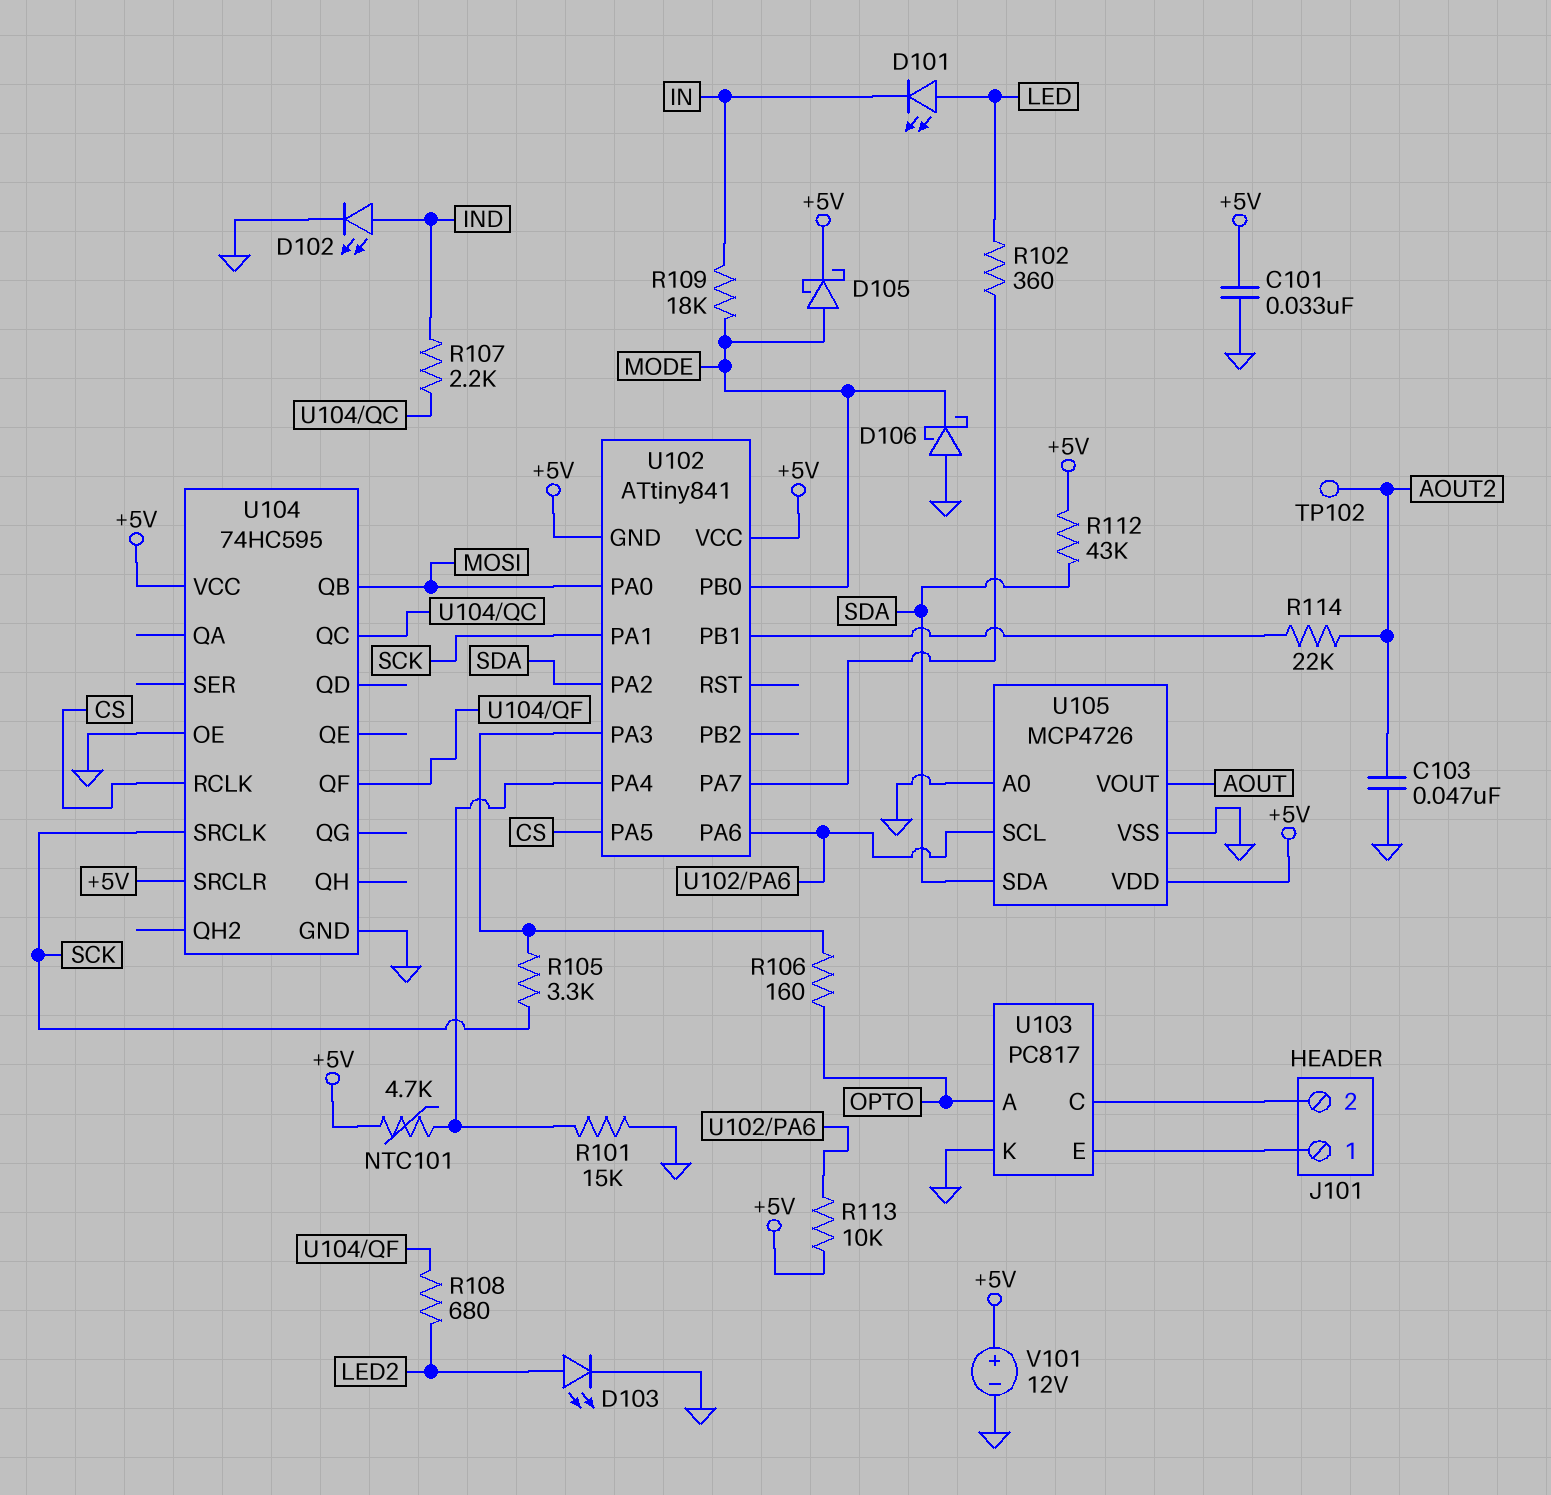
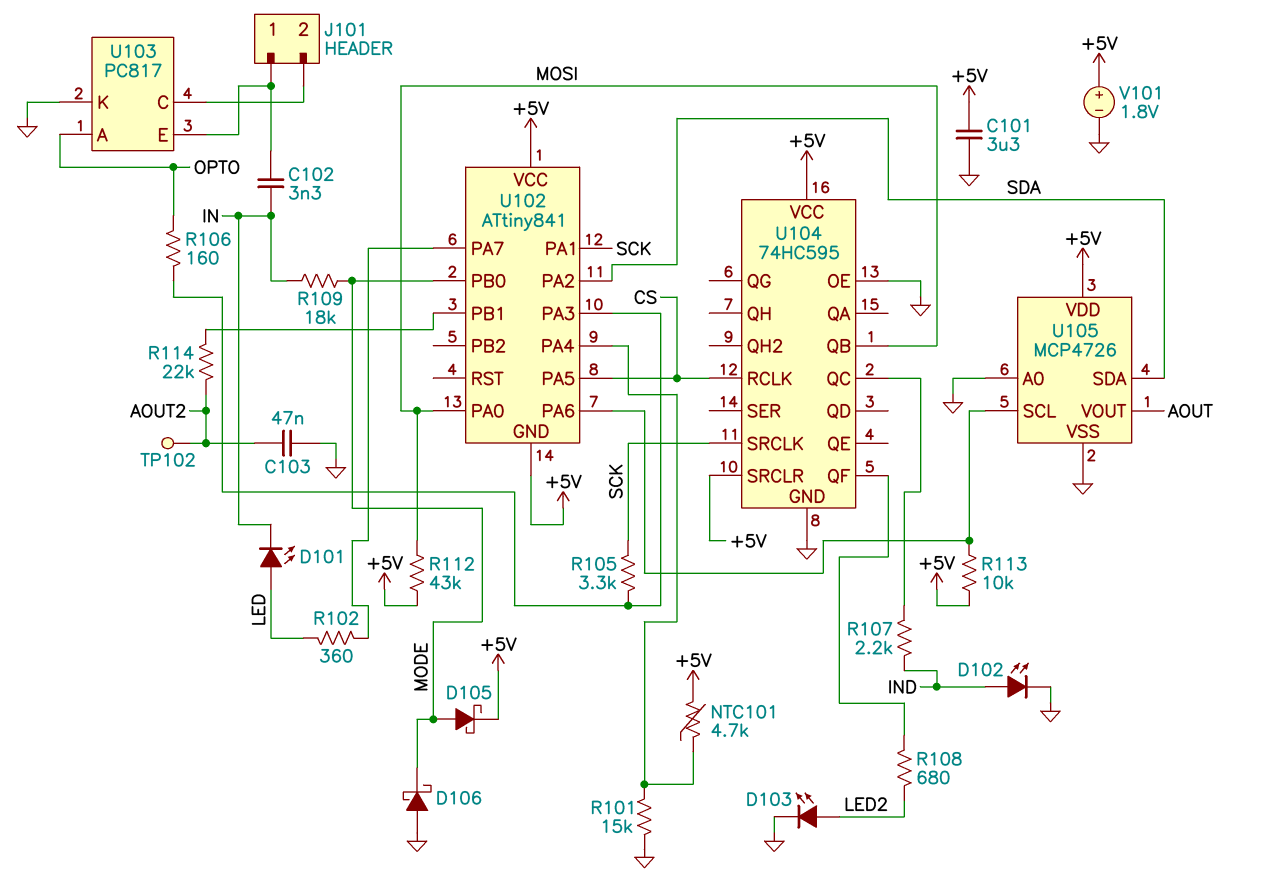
C101: 33nF (+5V, GND) -> 3.3uF (+5V, GND)
C102: none -> 3.3nF (IN, J101/1)
R112: 43k (+5V, SDA) -> 43k (+5V, MOSI)
V101: 12V (plus +5V, minus GND) -> 1.8V (plus +5V, minus GND)

